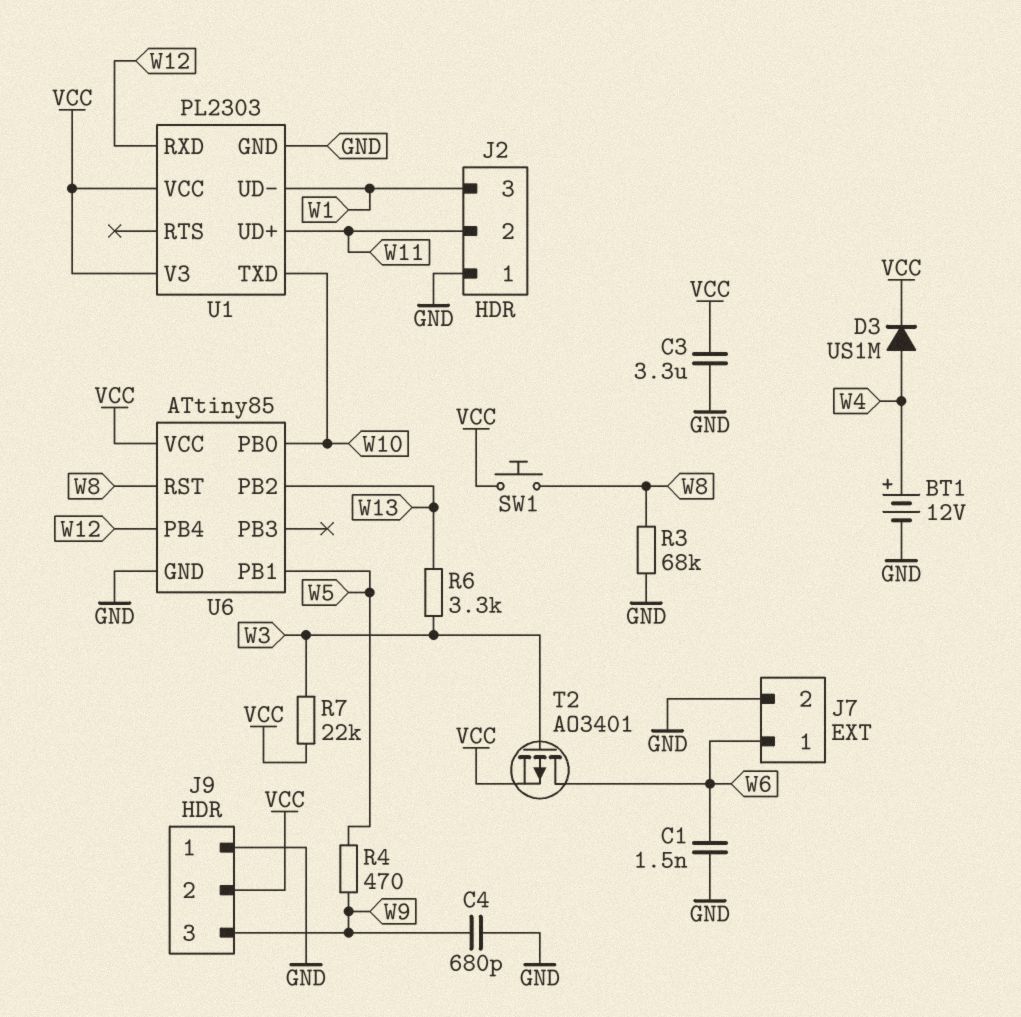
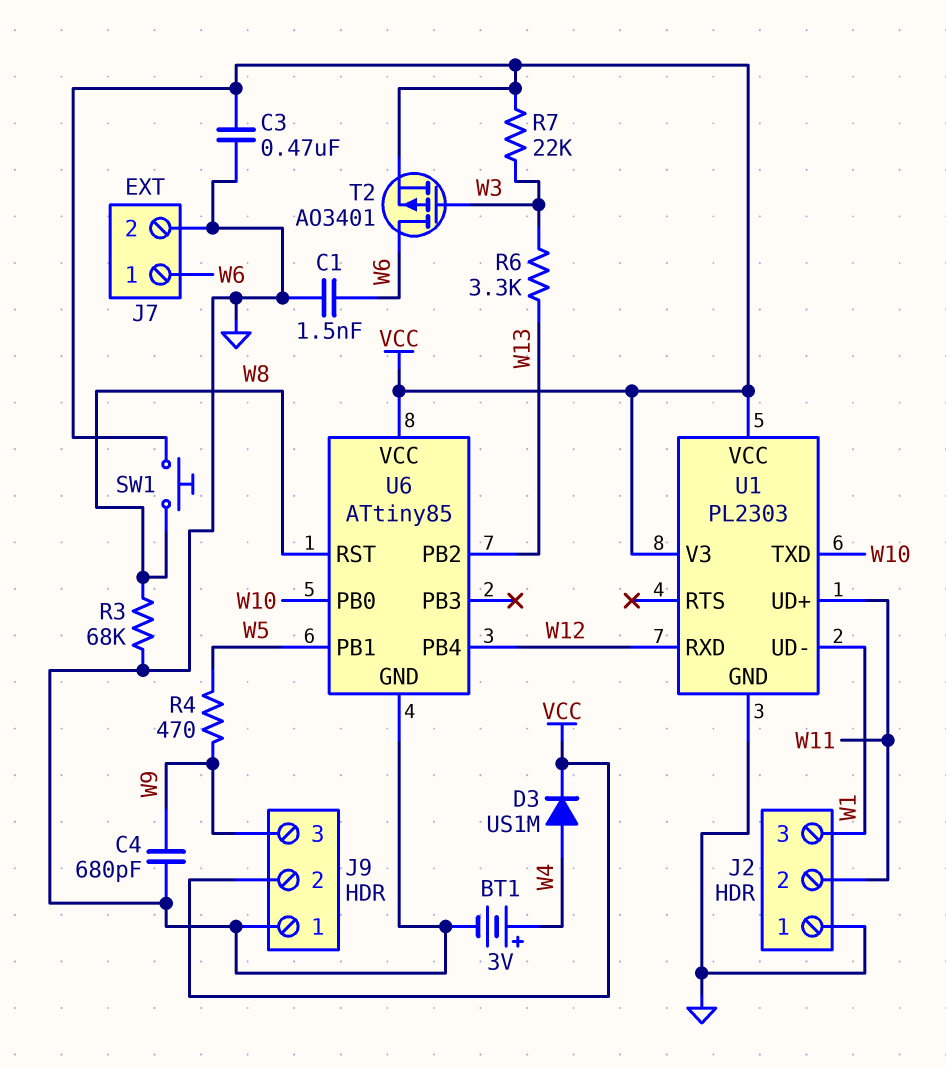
BT1: 12V (plus W4, minus GND) -> 3V (plus W4, minus GND)
C3: 3.3uF (GND, VCC) -> 470nF (GND, VCC)

